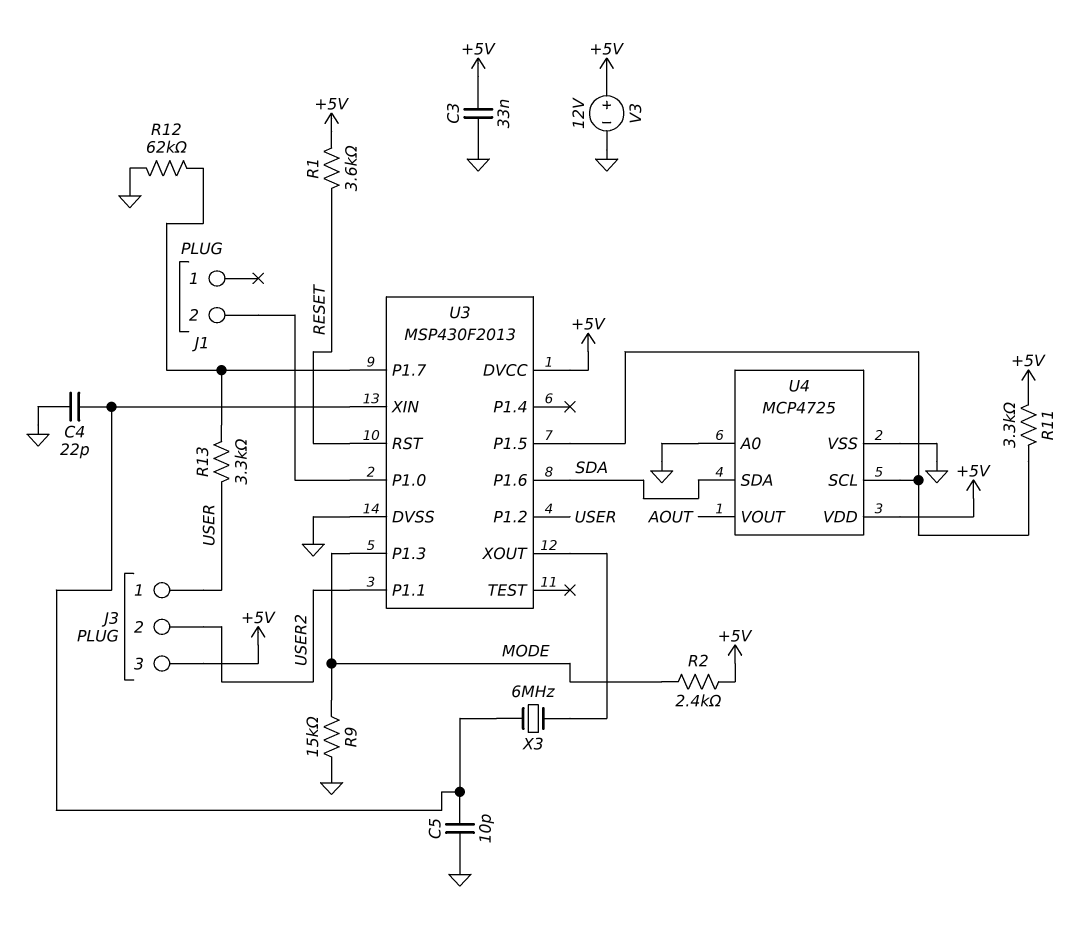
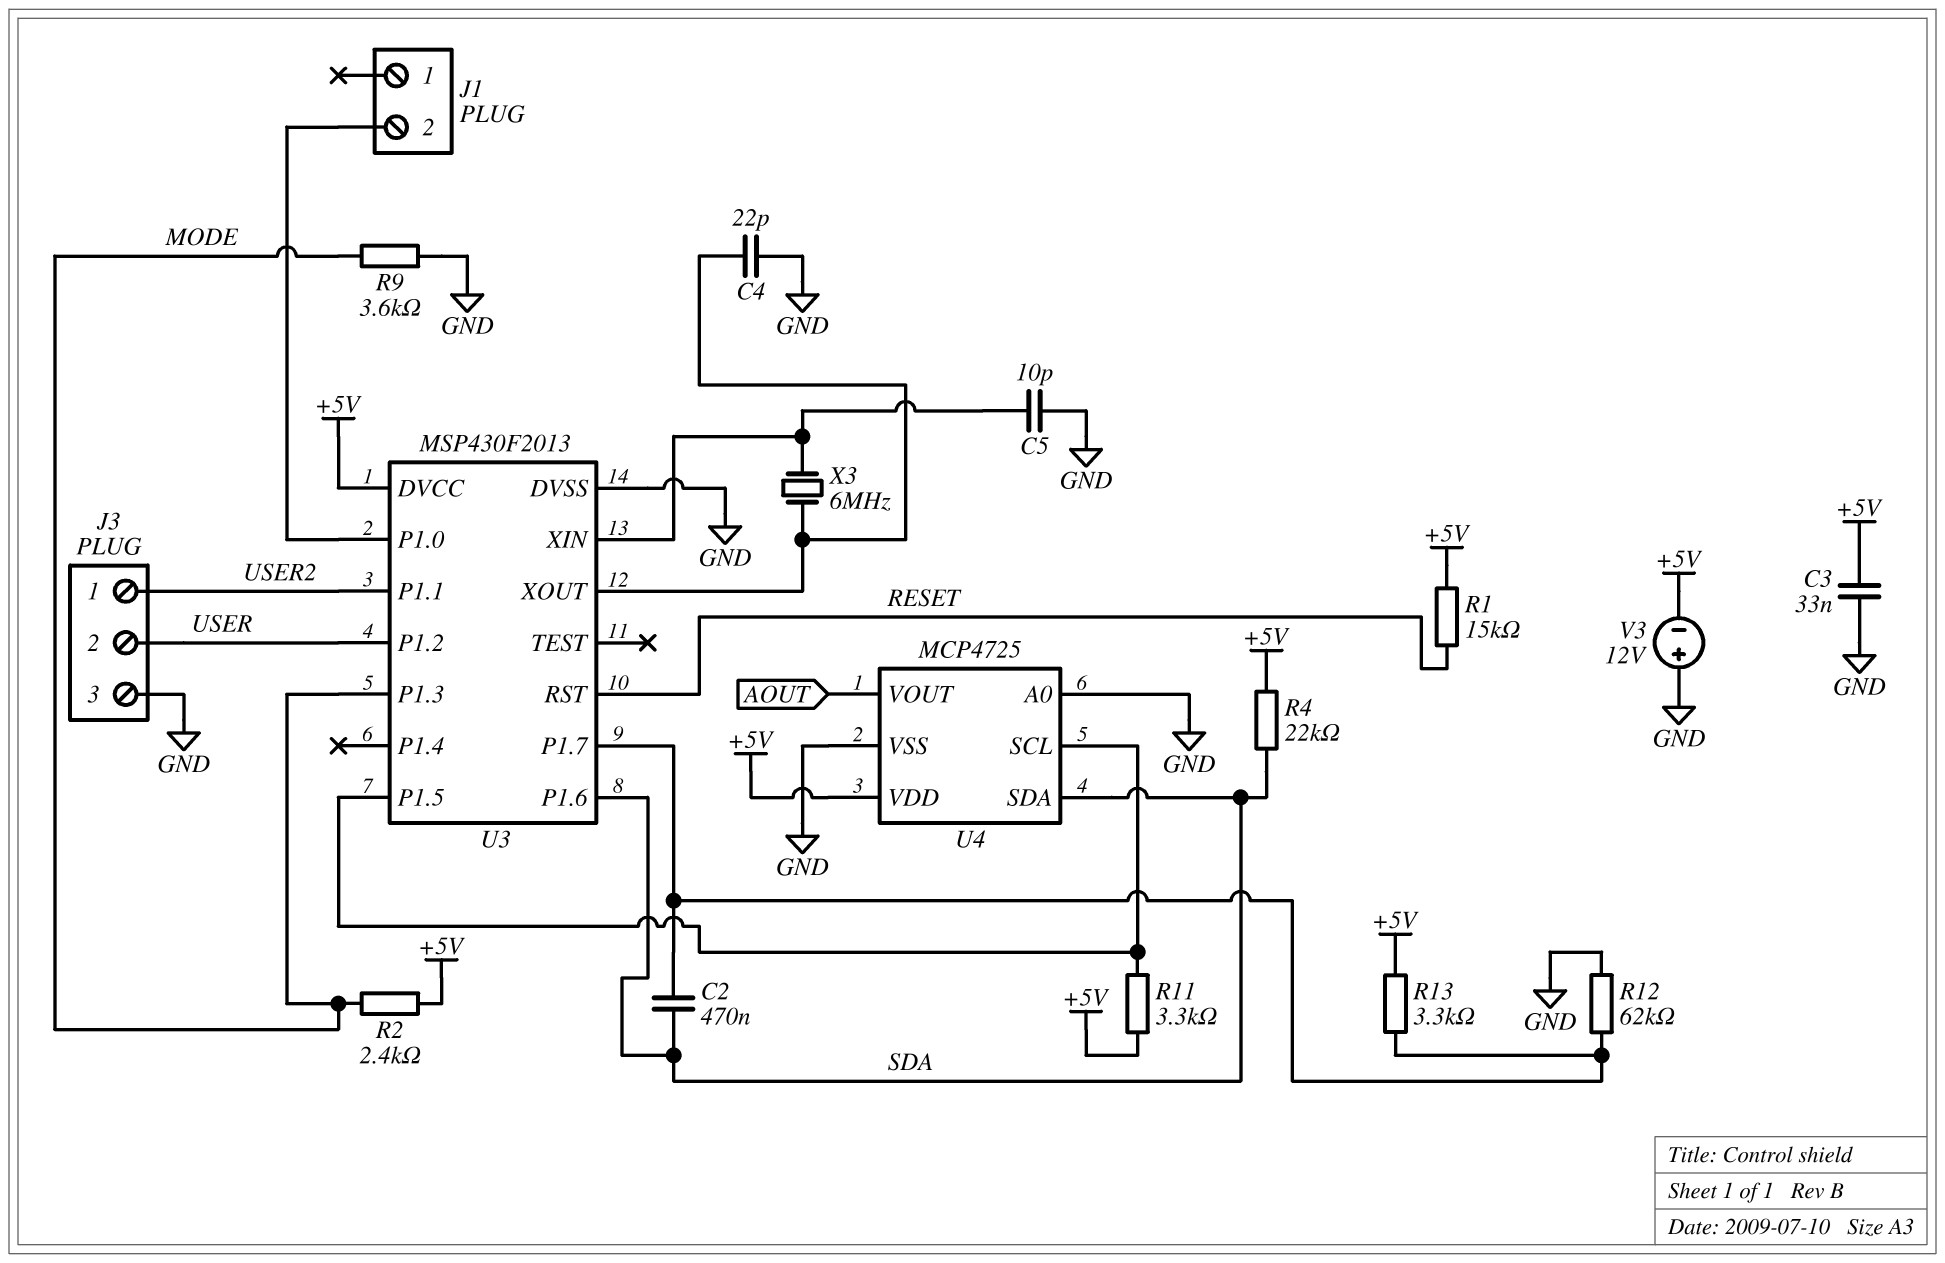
C2: none -> 470nF (SDA, U3/P1.7)
C4: 22pF (GND, U3/XIN) -> 22pF (GND, U3/XOUT)
J3 pin 1: USER -> USER2
J3 pin 2: USER2 -> USER
J3 pin 3: +5V -> GND
R1: 3.6k (+5V, RESET) -> 15k (+5V, RESET)
R4: none -> 22k (+5V, SDA)
R9: 15k (GND, MODE) -> 3.6k (GND, MODE)
R13: 3.3k (U3/P1.7, USER) -> 3.3k (+5V, U3/P1.7)
V3: 12V (plus +5V, minus GND) -> 12V (plus GND, minus +5V)

